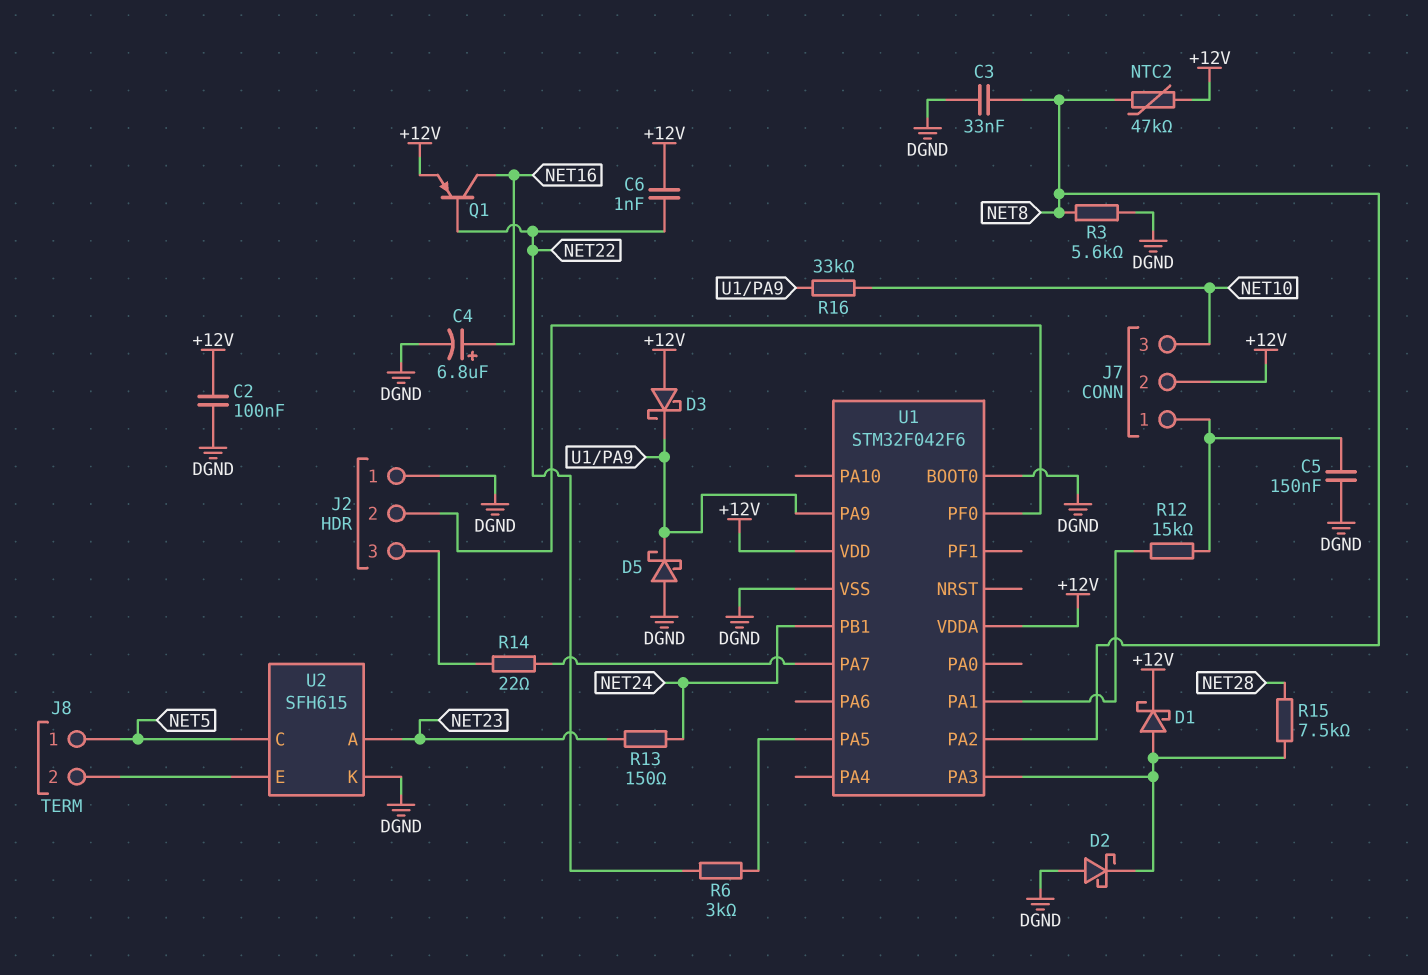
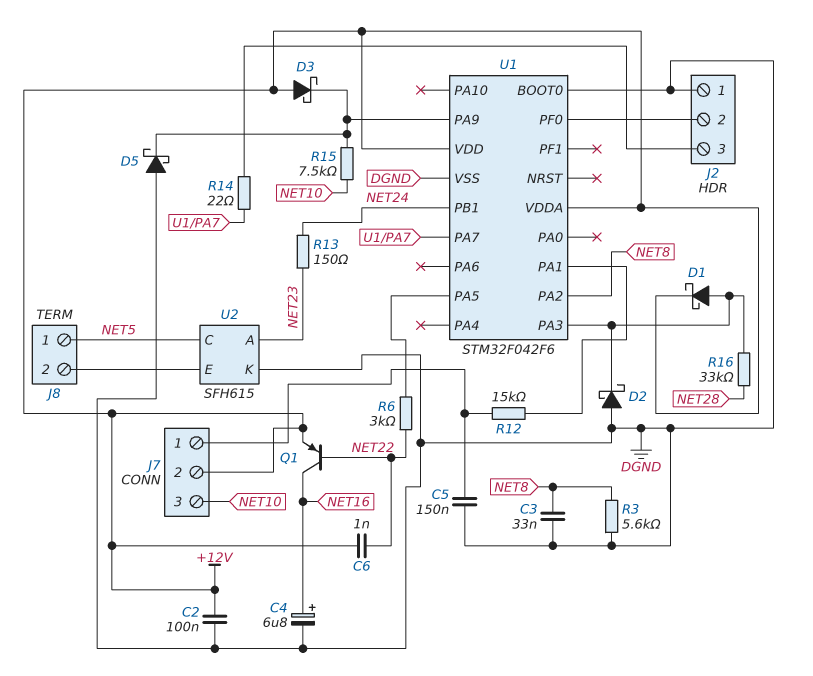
NTC2: 47k (+12V, NET8) -> none
R15: 7.5k (NET28, U1/PA3) -> 7.5k (NET10, U1/PA9)
R16: 33k (NET10, U1/PA9) -> 33k (NET28, U1/PA3)

